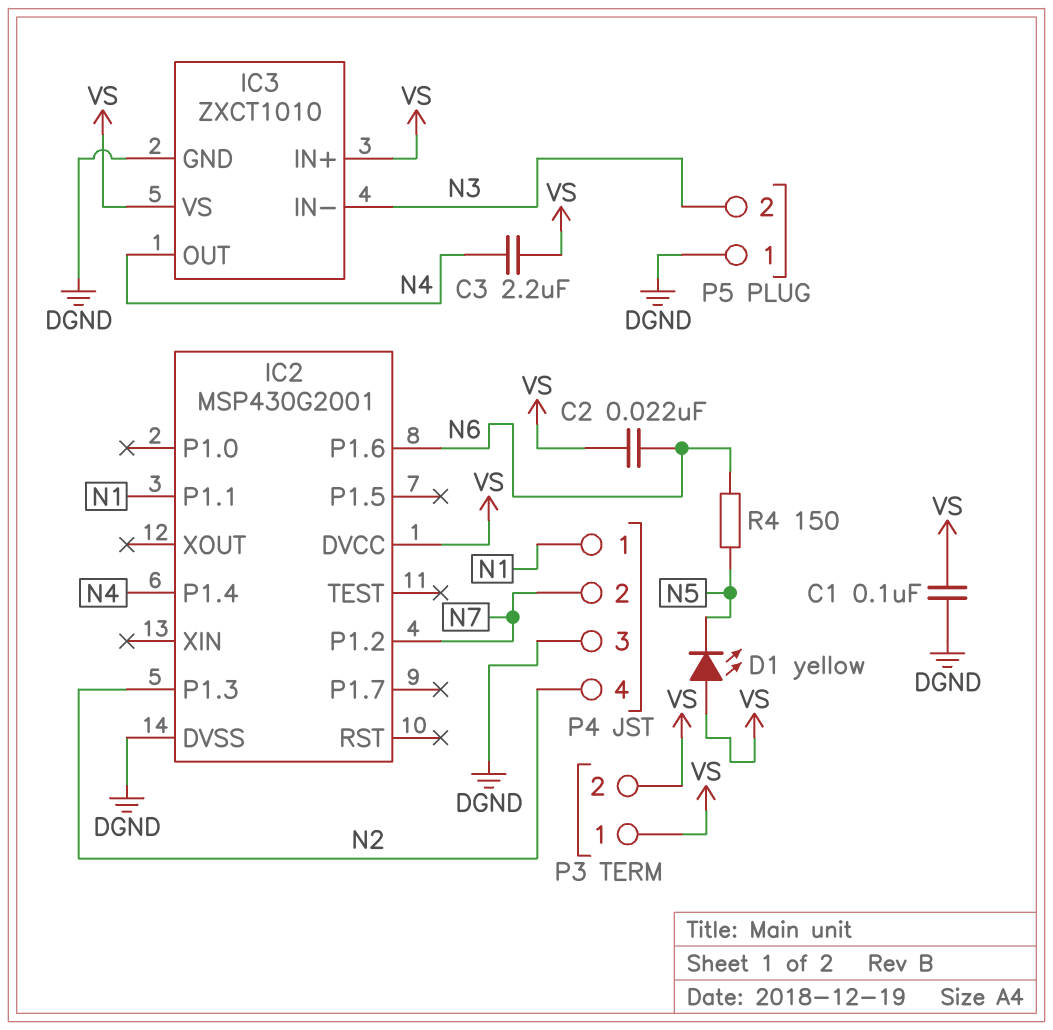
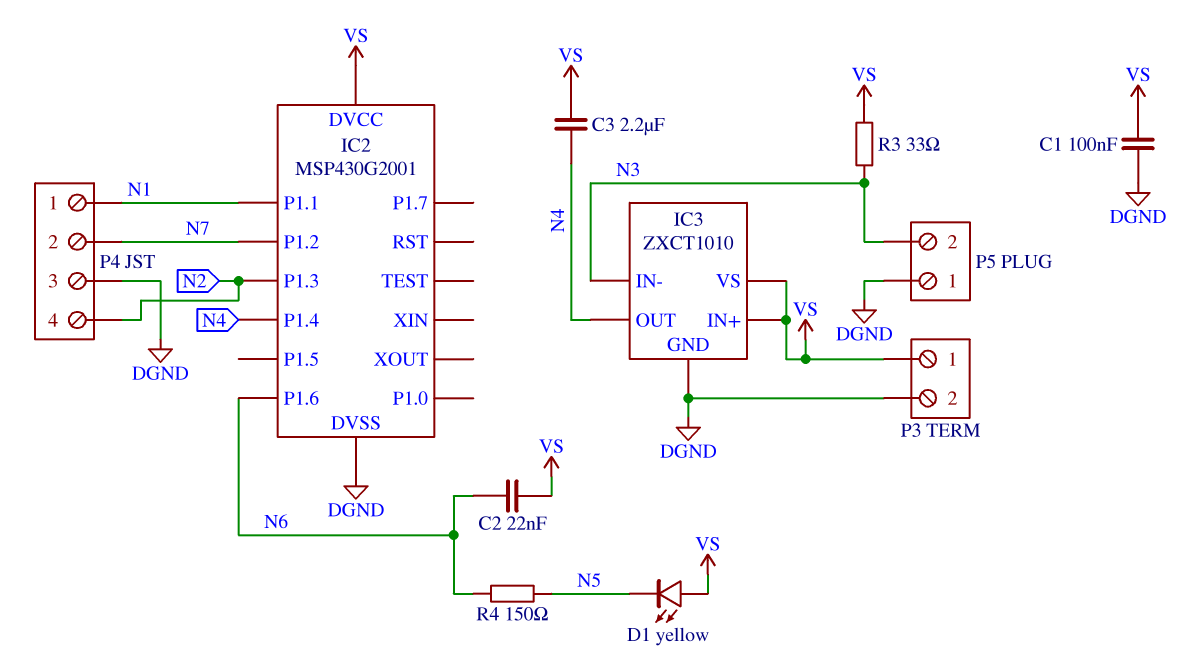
P3 pin 2: VS -> DGND
R3: none -> 33 (N3, VS)

